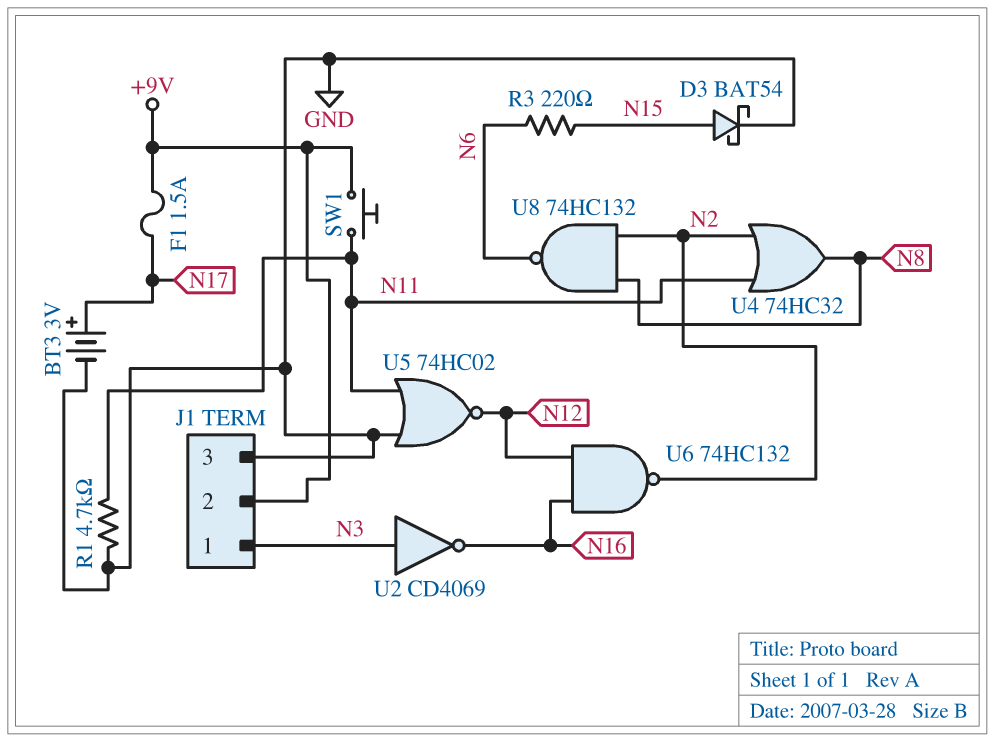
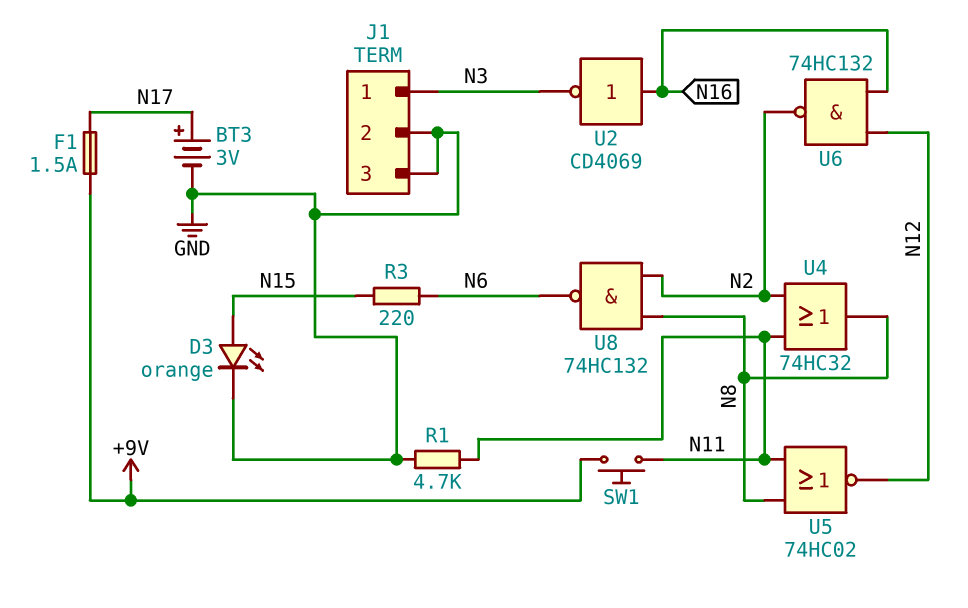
D3: schottky BAT54 (A N15, K GND) -> LED orange (A N15, K GND)
J1 pin 2: +9V -> GND
U2: NOT CD4069 (in N3, out N16) -> NOT CD4069 (in N16, out N3)
U5: NOR 74HC02 (in GND, in N11, out N12) -> NOR 74HC02 (in N8, in N11, out N12)

